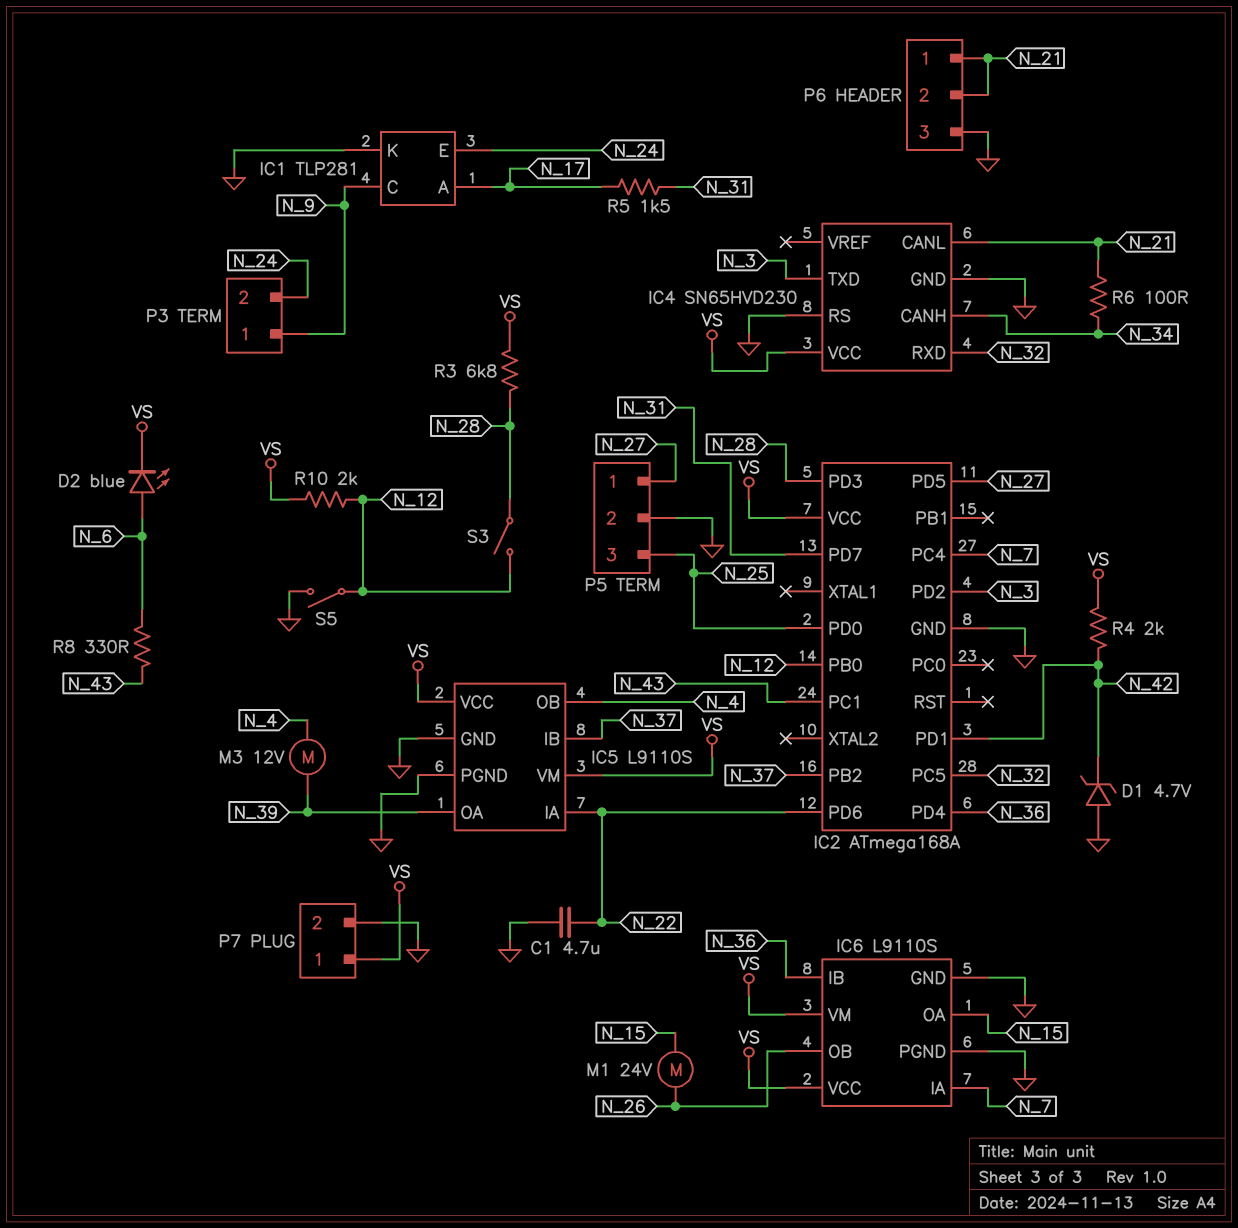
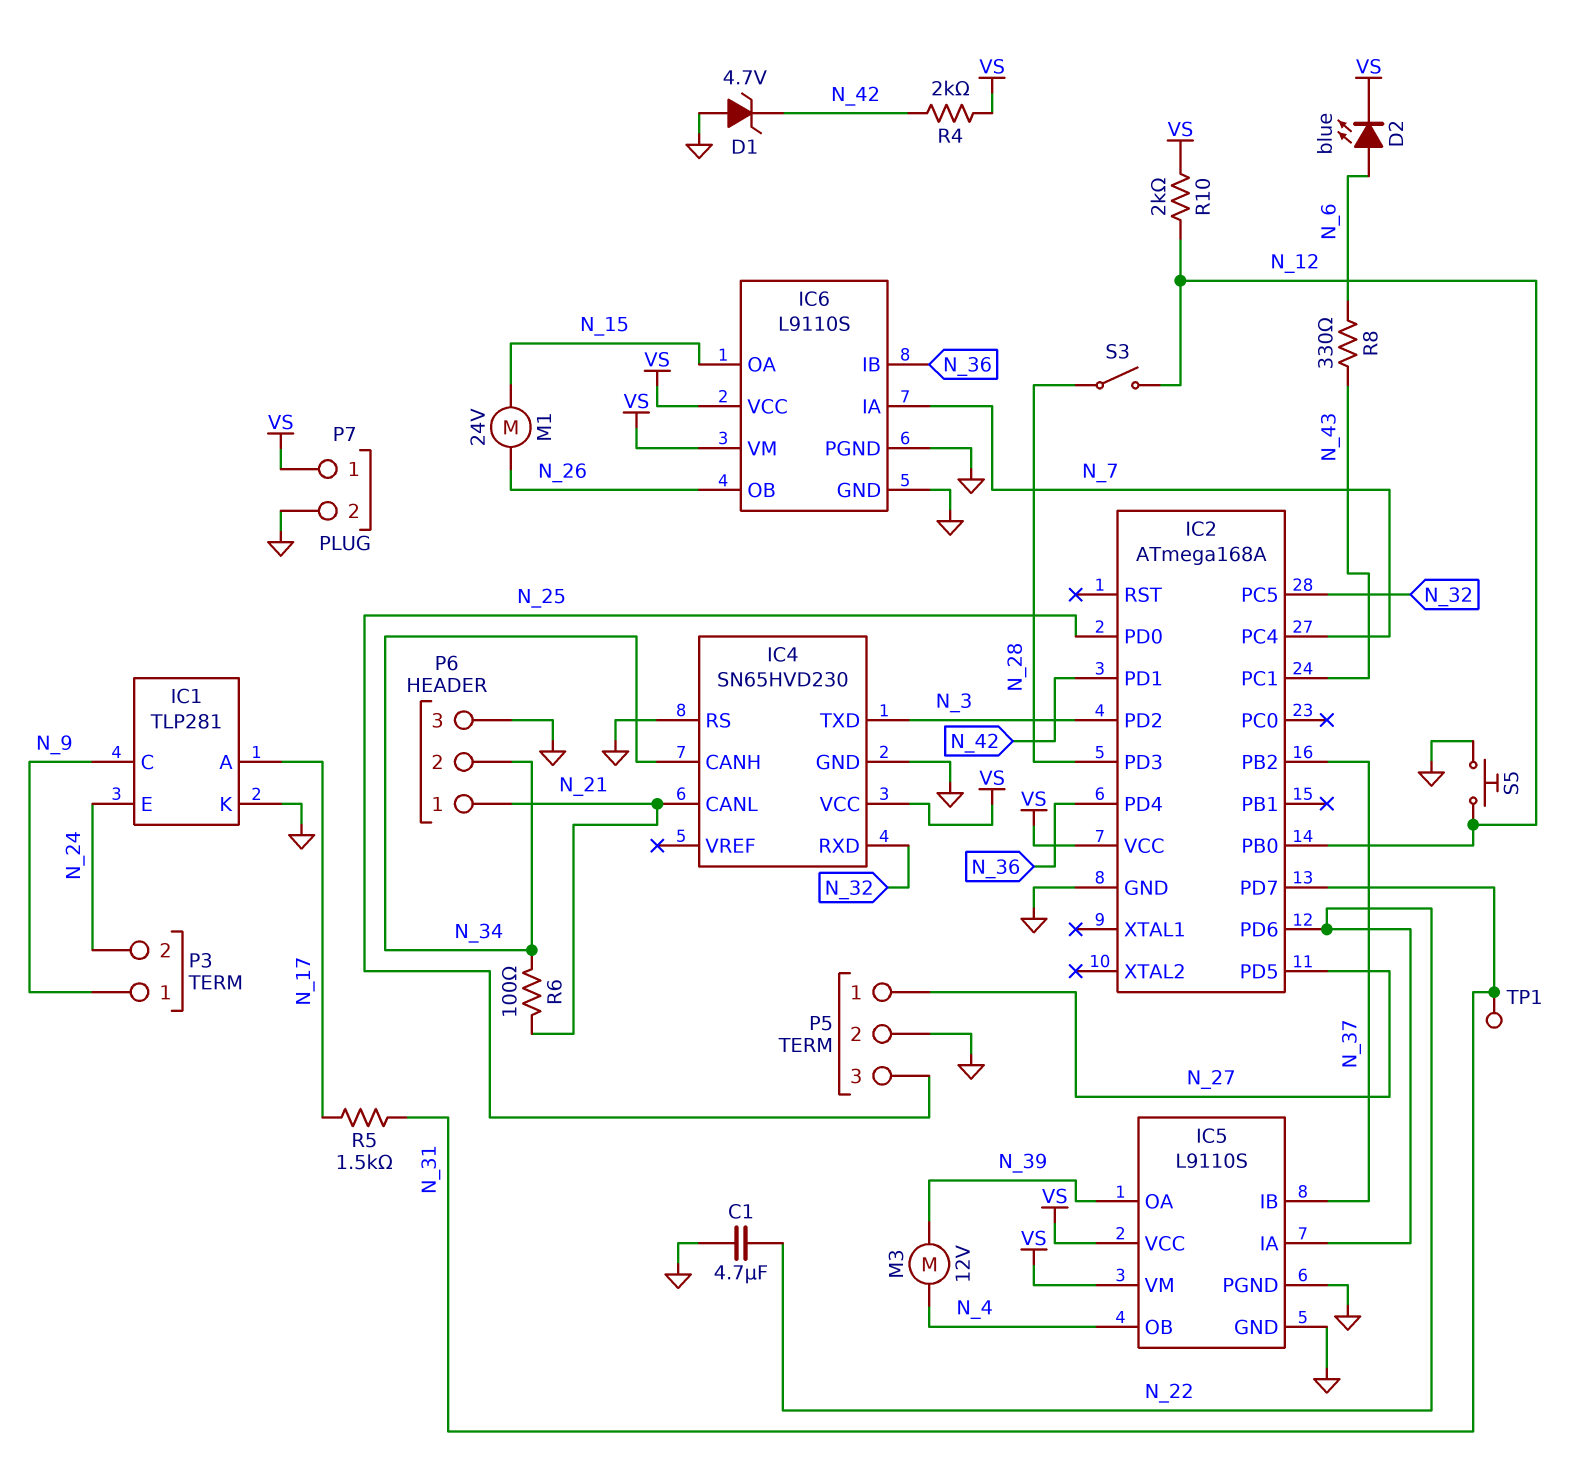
P6 pin 2: N_21 -> N_34
R3: 6.8k (N_28, VS) -> none
S5: switch (GND, N_12) -> button (GND, N_12)
TP1: none -> test point (N_31)

